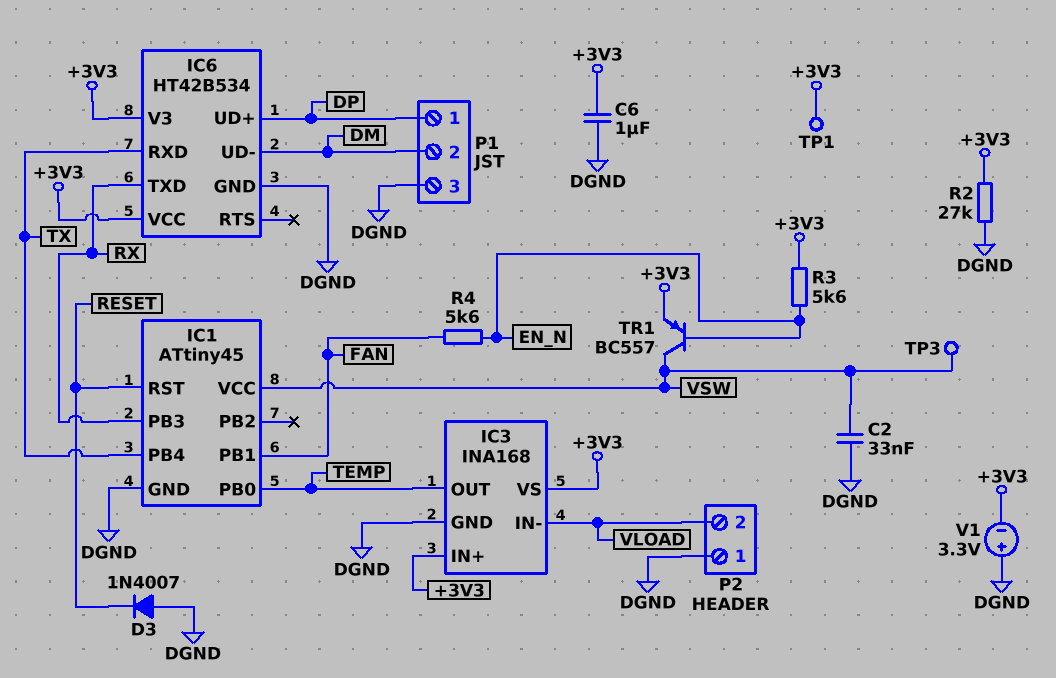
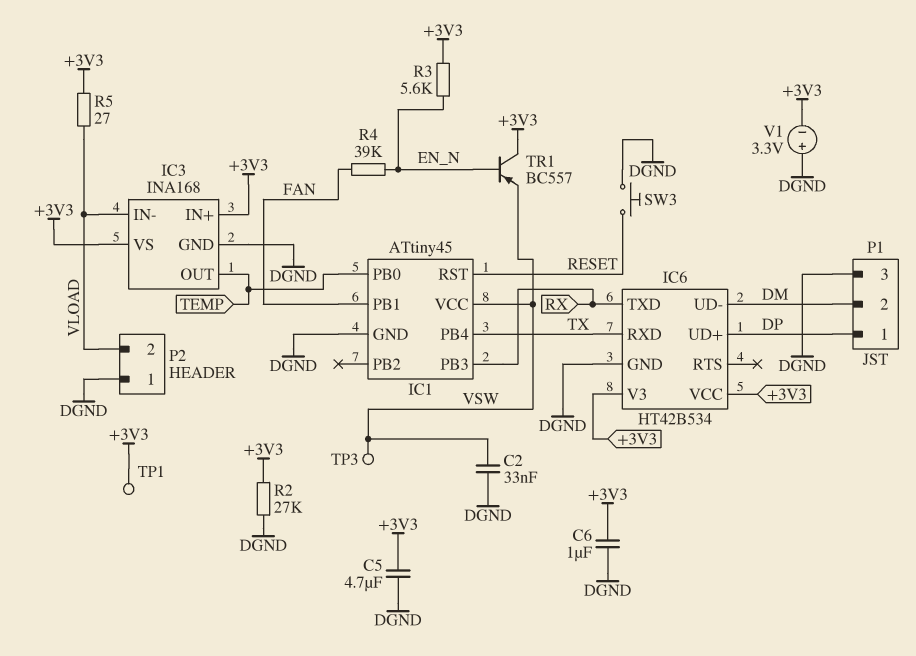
C5: none -> 4.7uF (+3V3, DGND)
D3: diode 1N4007 (A DGND, K RESET) -> none
R4: 5.6k (EN_N, FAN) -> 39k (EN_N, FAN)
R5: none -> 27 (+3V3, VLOAD)
SW3: none -> button (DGND, RESET)
TR1: PNP BC557 (B EN_N, C VSW, E +3V3) -> PNP BC557 (B EN_N, C +3V3, E VSW)

